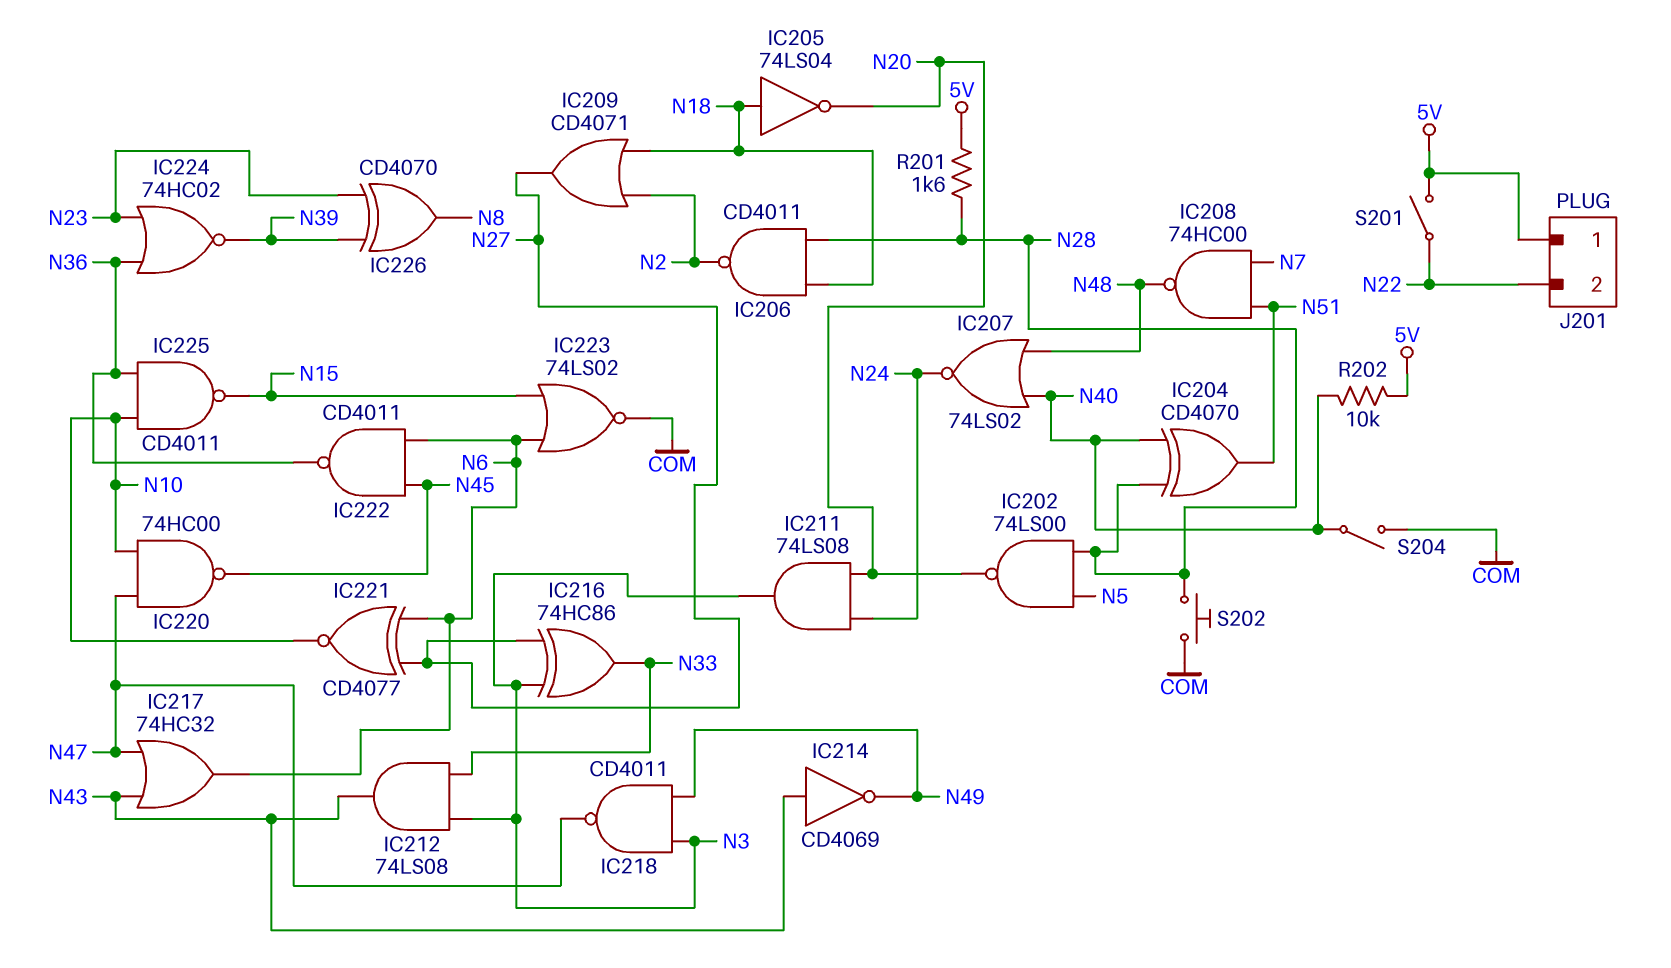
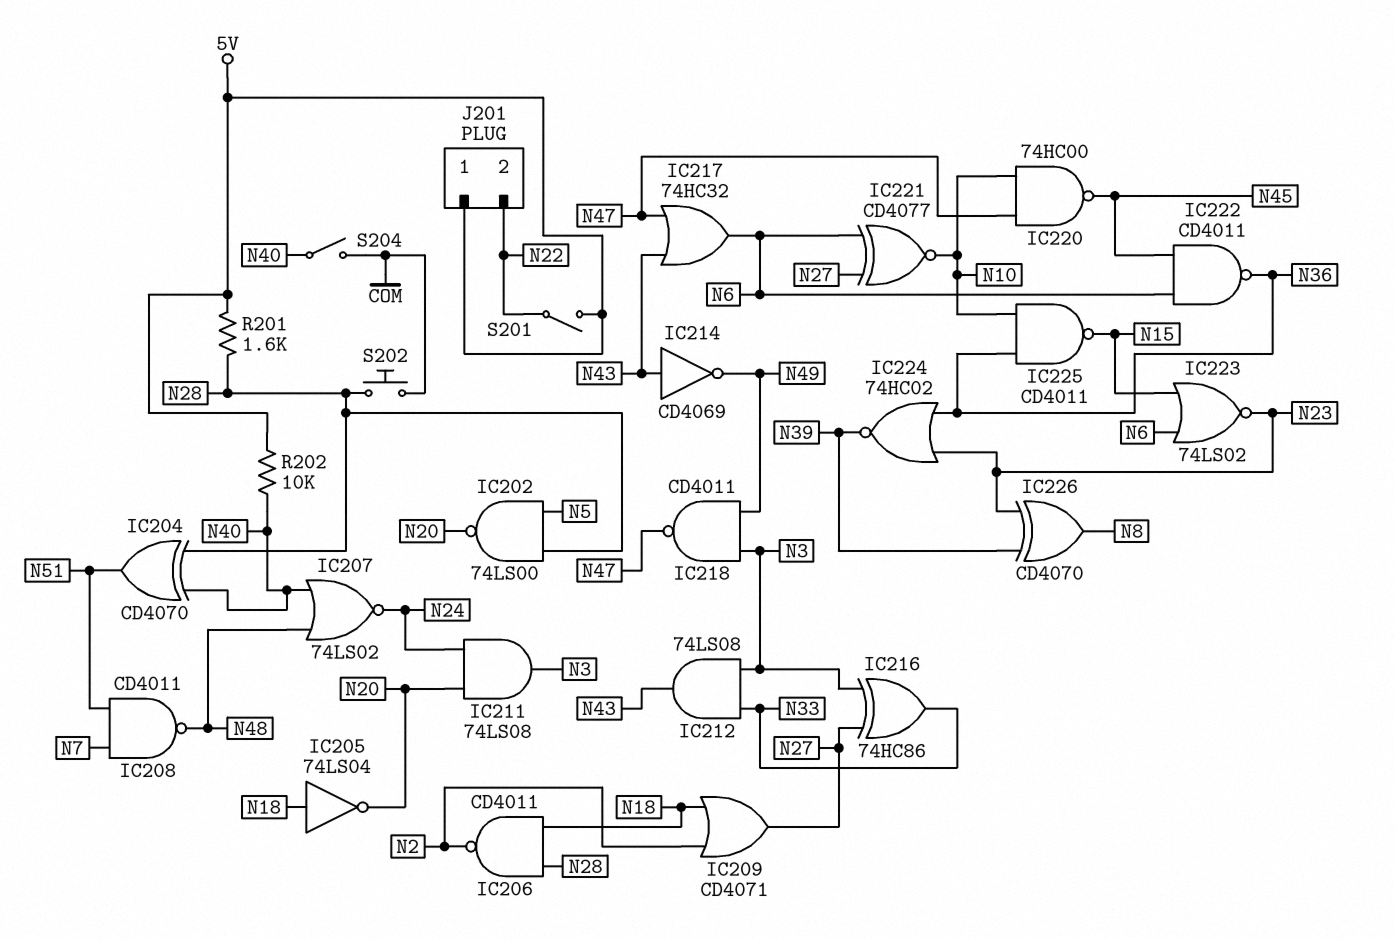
IC208: NAND 74HC00 (in N7, in N51, out N48) -> NAND CD4011 (in N7, in N51, out N48)
IC223: NOR 74LS02 (in N6, in N15, out COM) -> NOR 74LS02 (in N6, in N15, out N23)

